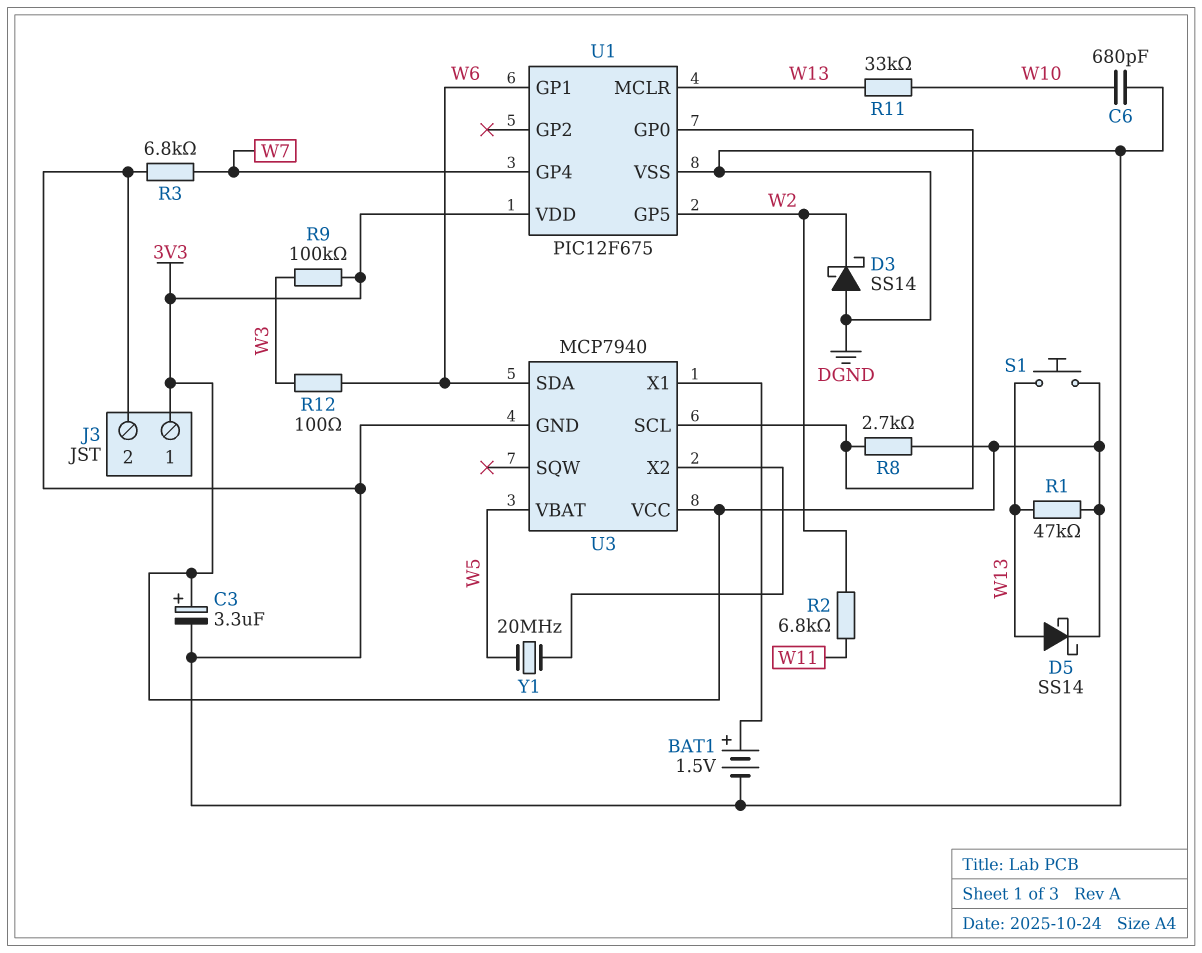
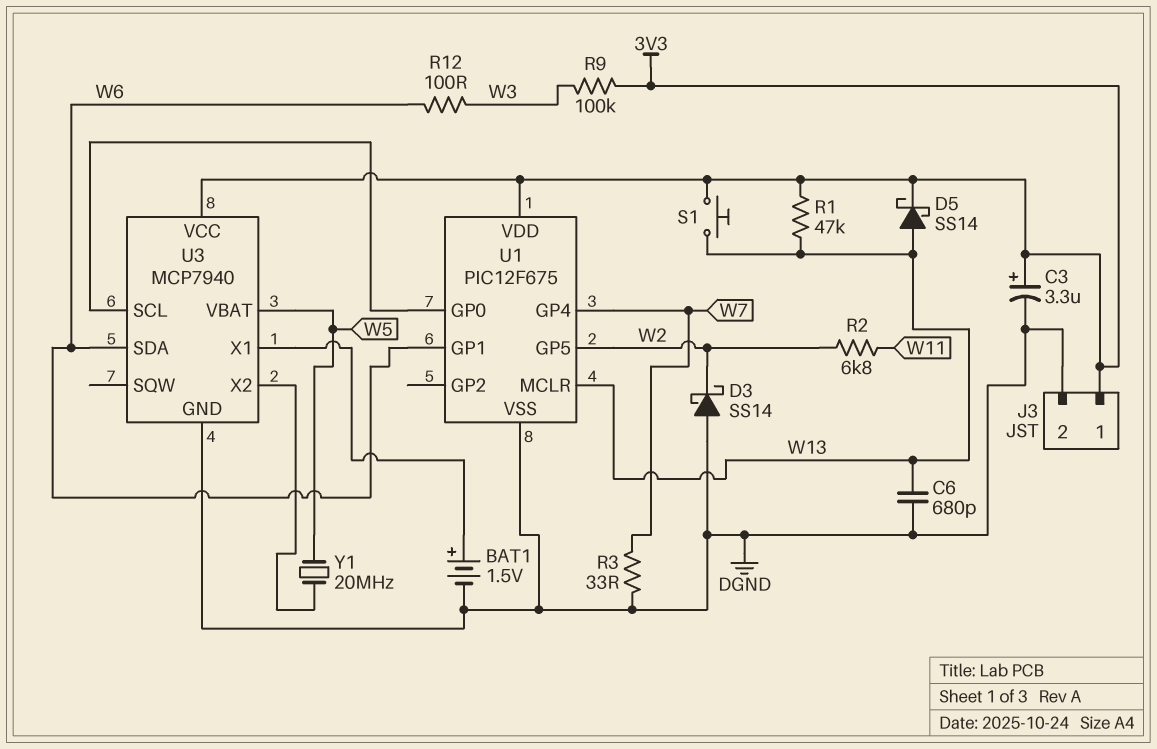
C6: 680pF (DGND, W10) -> 680pF (DGND, W13)
R3: 6.8k (DGND, W7) -> 33 (DGND, W7)
R8: 2.7k (3V3, U1/GP0) -> none
R11: 33k (W10, W13) -> none

